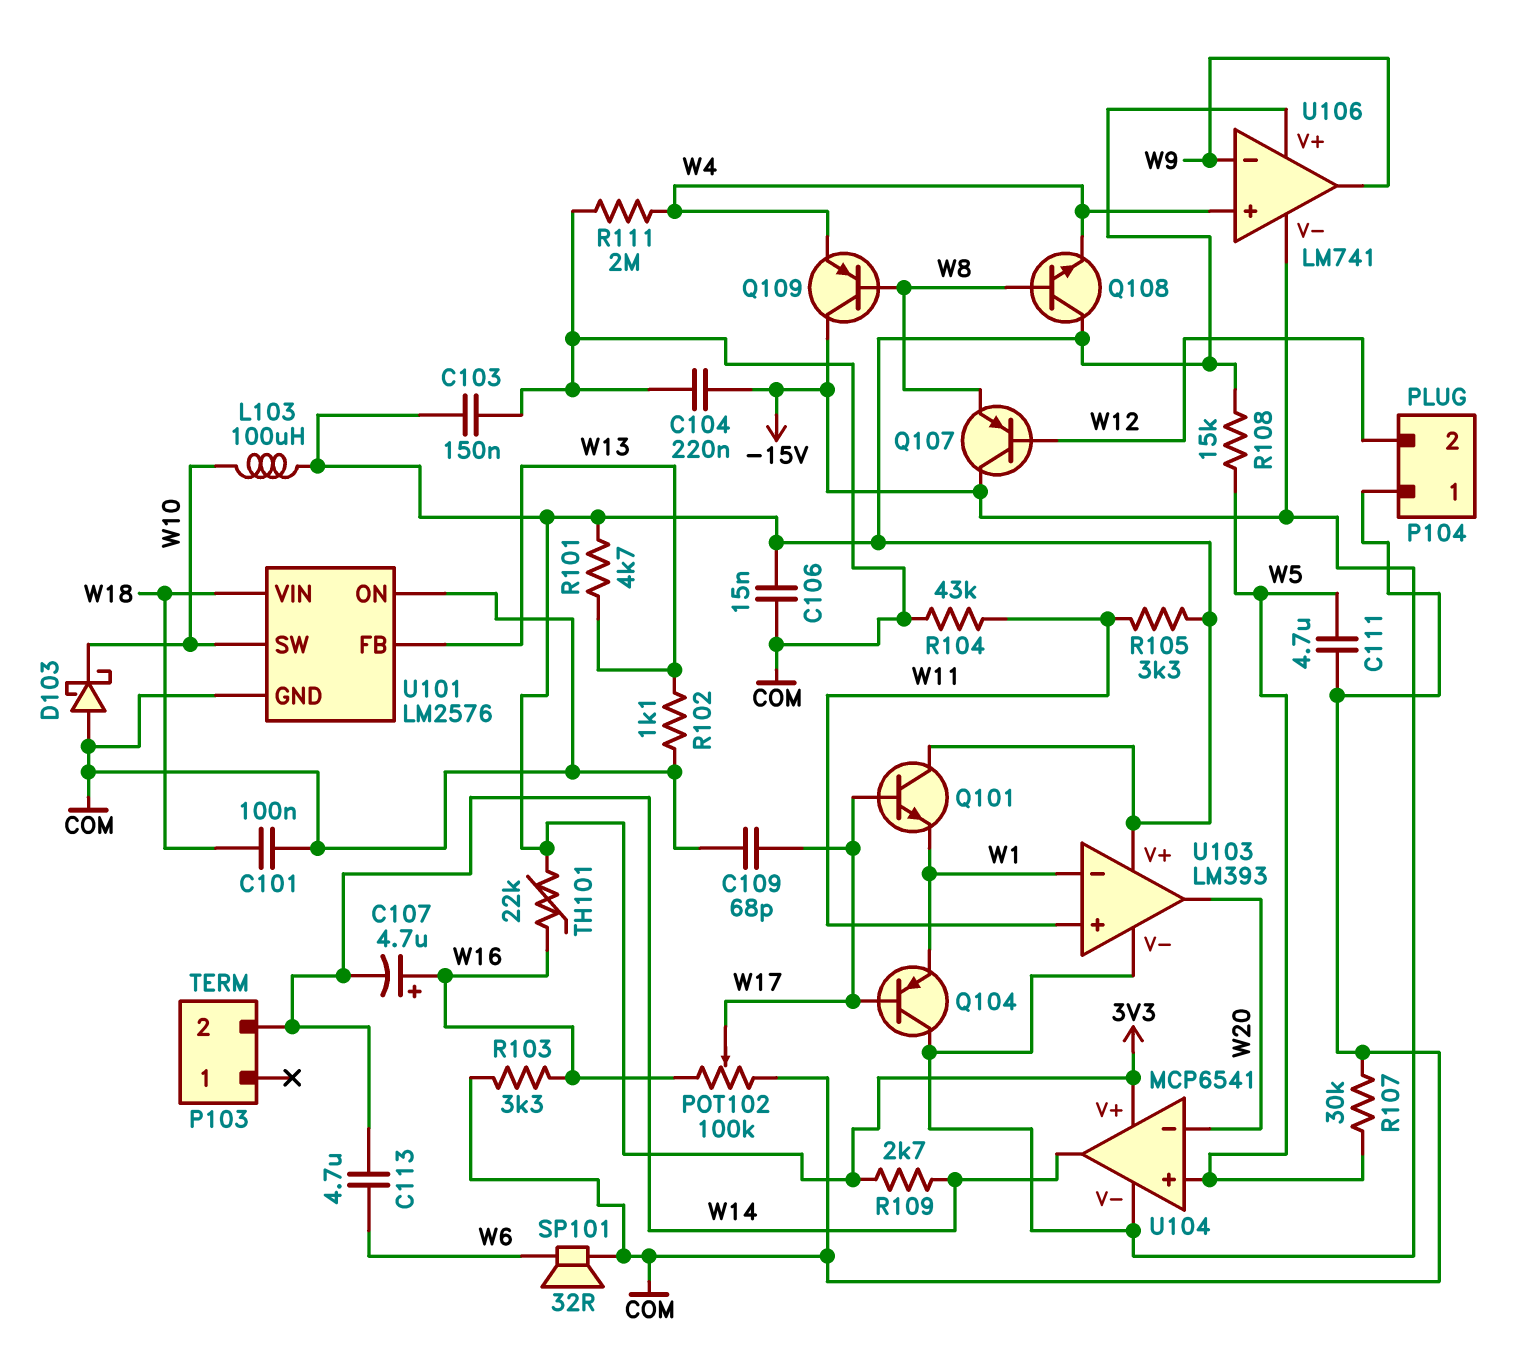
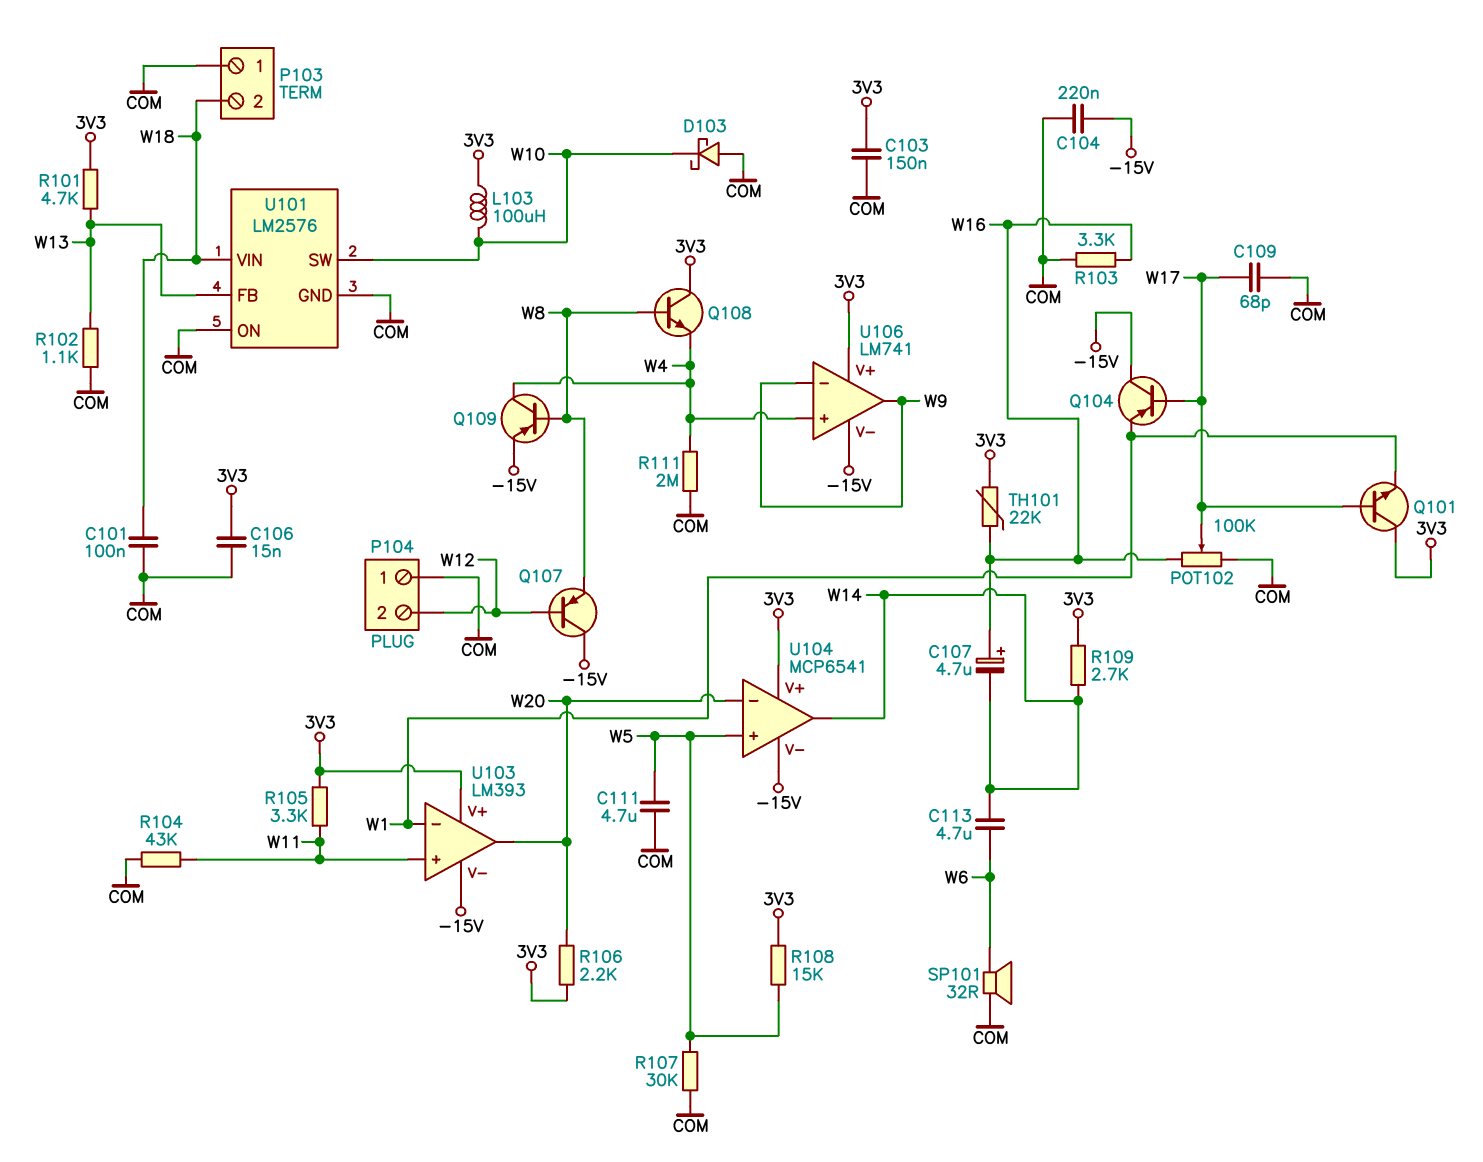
P103 pin 1: none -> COM
P103 pin 2: W14 -> W18
Q109: PNP (B W8, C -15V, E W4) -> PNP (B W8, C W4, E -15V)
R106: none -> 2.2k (3V3, W20)

